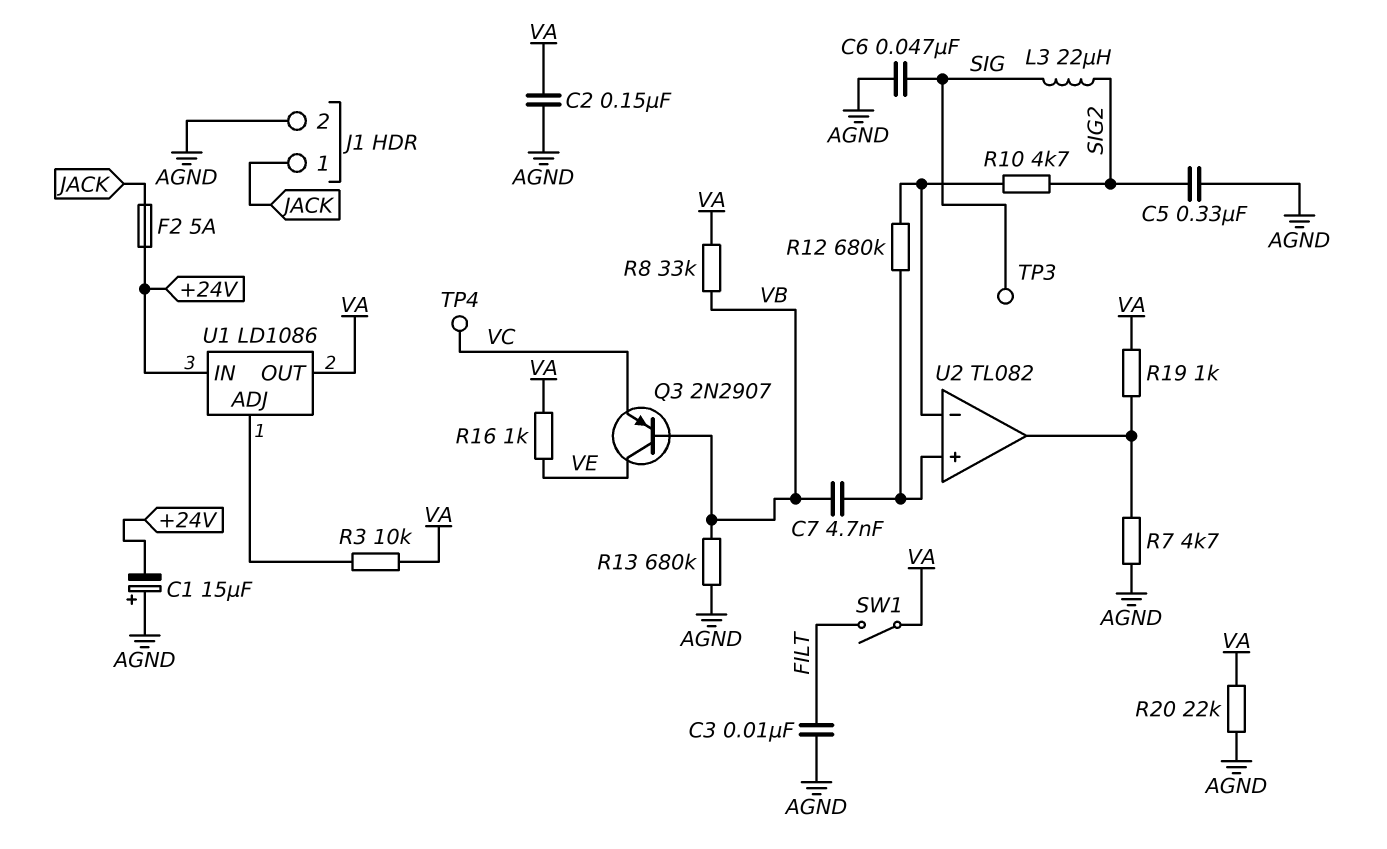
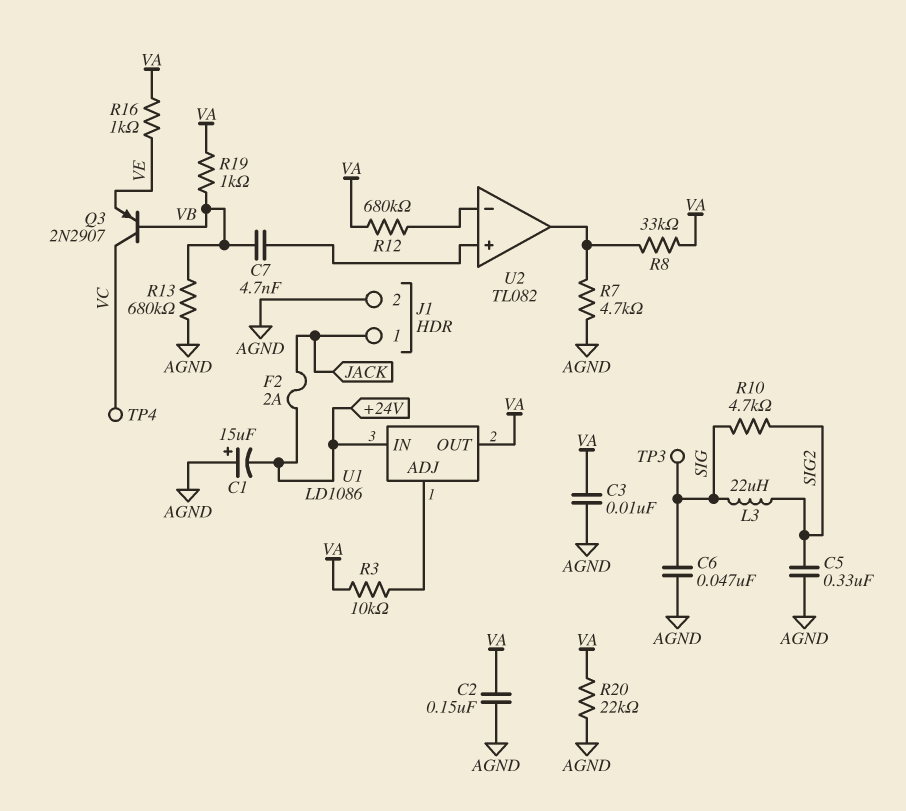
C3: 10nF (AGND, FILT) -> 10nF (AGND, VA)
F2: 5A (+24V, JACK) -> 2A (+24V, JACK)
Q3: PNP 2N2907 (B VB, C VE, E VC) -> PNP 2N2907 (B VB, C VC, E VE)
R8: 33k (VA, VB) -> 33k (U2/out, VA)
R10: 4.7k (SIG2, U2/in-) -> 4.7k (SIG, SIG2)
R12: 680k (U2/in+, U2/in-) -> 680k (U2/in-, VA)
R19: 1k (U2/out, VA) -> 1k (VA, VB)
SW1: switch (FILT, VA) -> none

